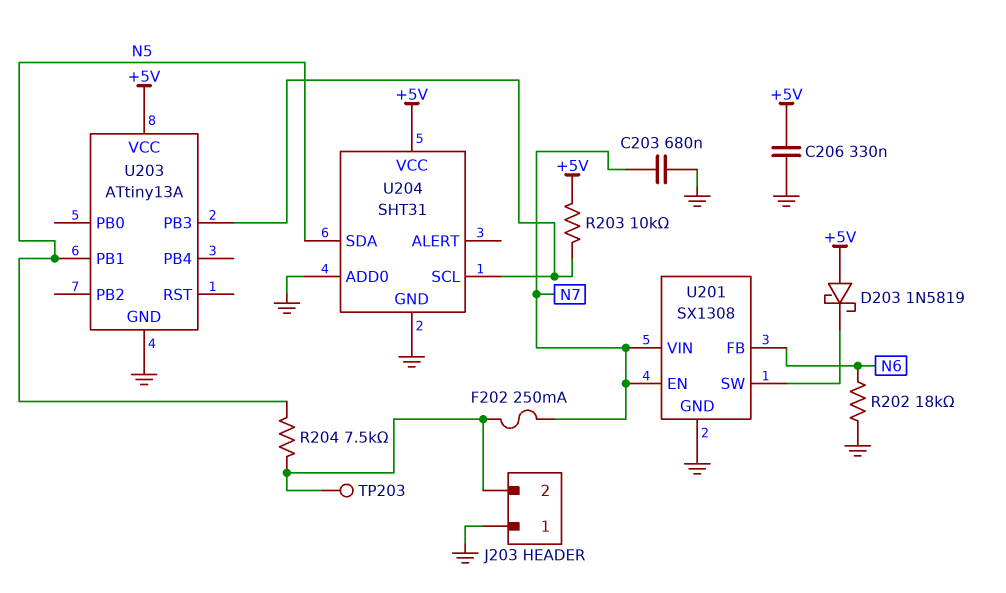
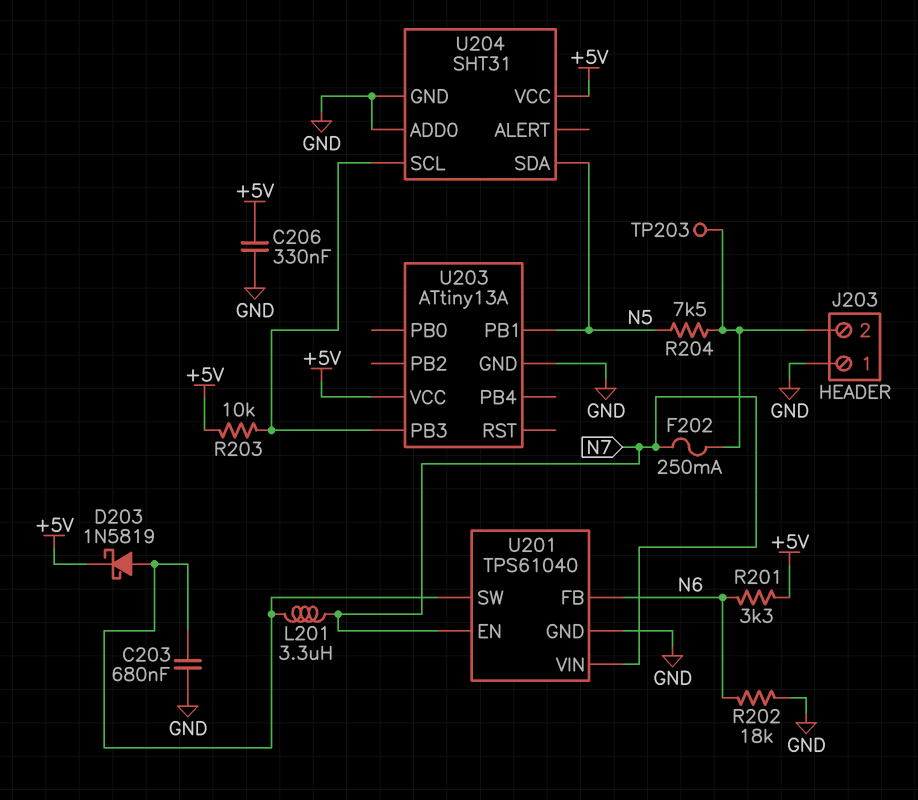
C203: 680nF (GND, N7) -> 680nF (GND, U201/SW)
D203: schottky 1N5819 (A +5V, K U201/SW) -> schottky 1N5819 (A U201/SW, K +5V)
L201: none -> 3.3uH (N7, U201/SW)
R201: none -> 3.3k (+5V, N6)
U201: SX1308 -> TPS61040

